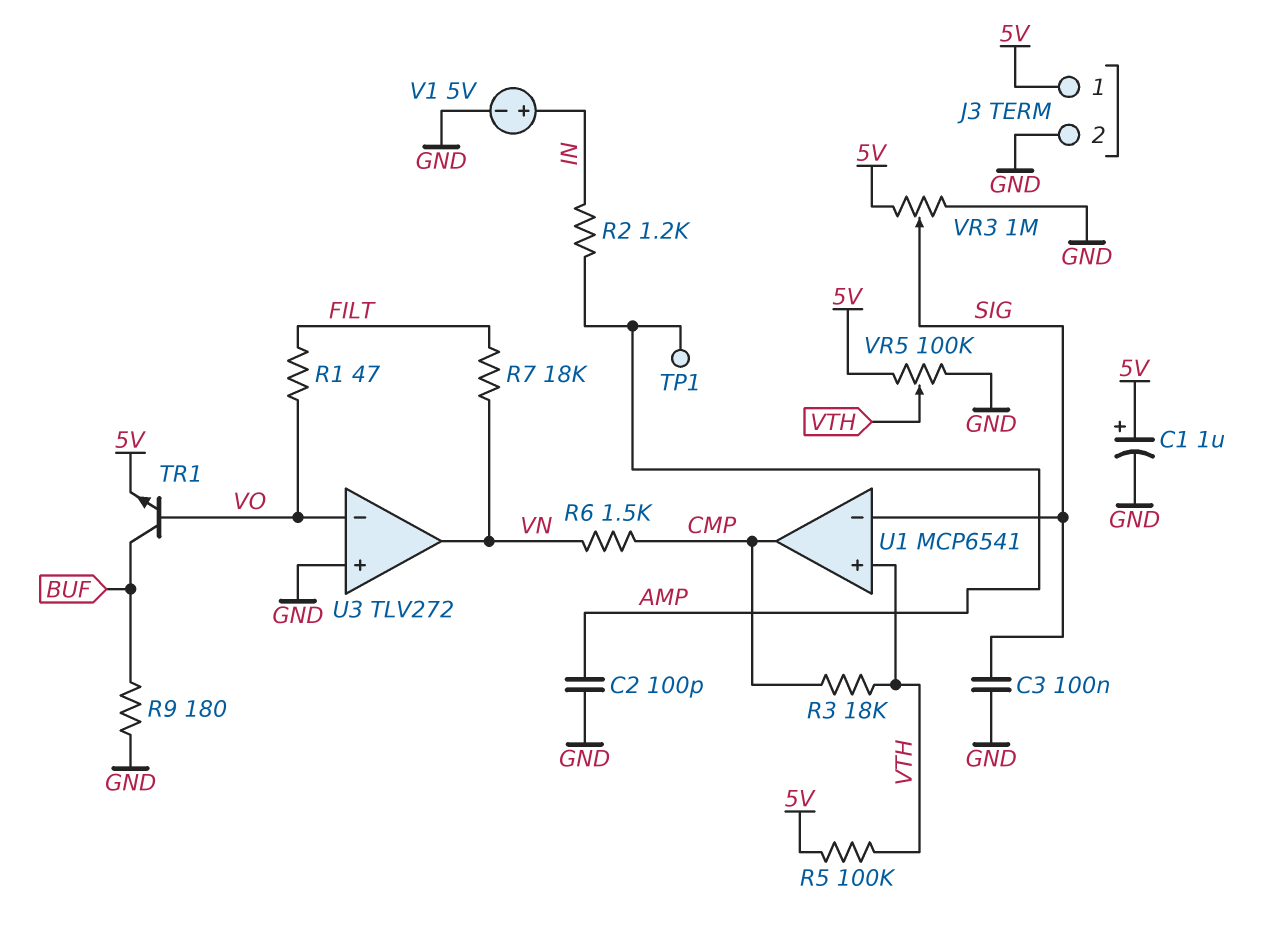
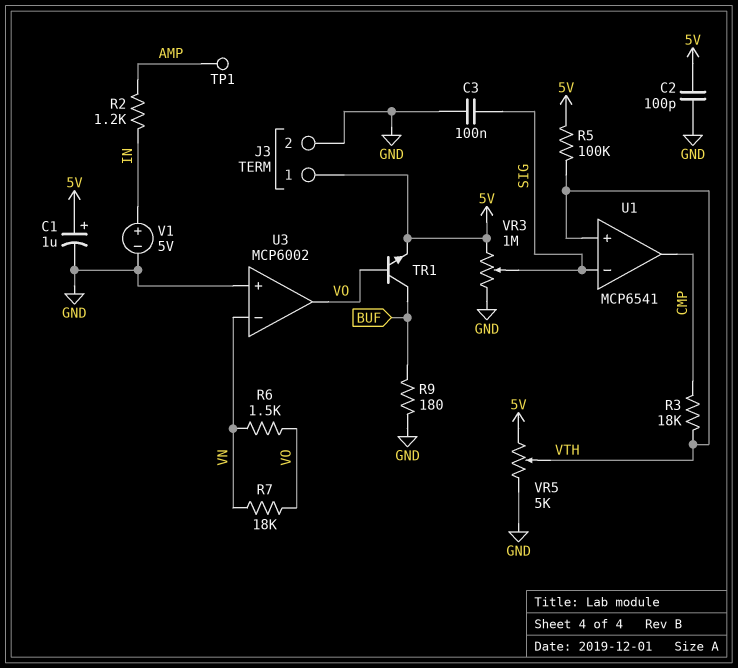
C2: 100pF (AMP, GND) -> 100pF (5V, GND)
R1: 47 (FILT, VO) -> none
R6: 1.5k (CMP, VN) -> 1.5k (VN, VO)
R7: 18k (FILT, VN) -> 18k (VN, VO)
U3: TLV272 -> MCP6002
U3 pin in-: VO -> VN
U3 pin out: VN -> VO
VR5: 100k (5V, GND, wiper VTH) -> 5k (5V, GND, wiper VTH)

